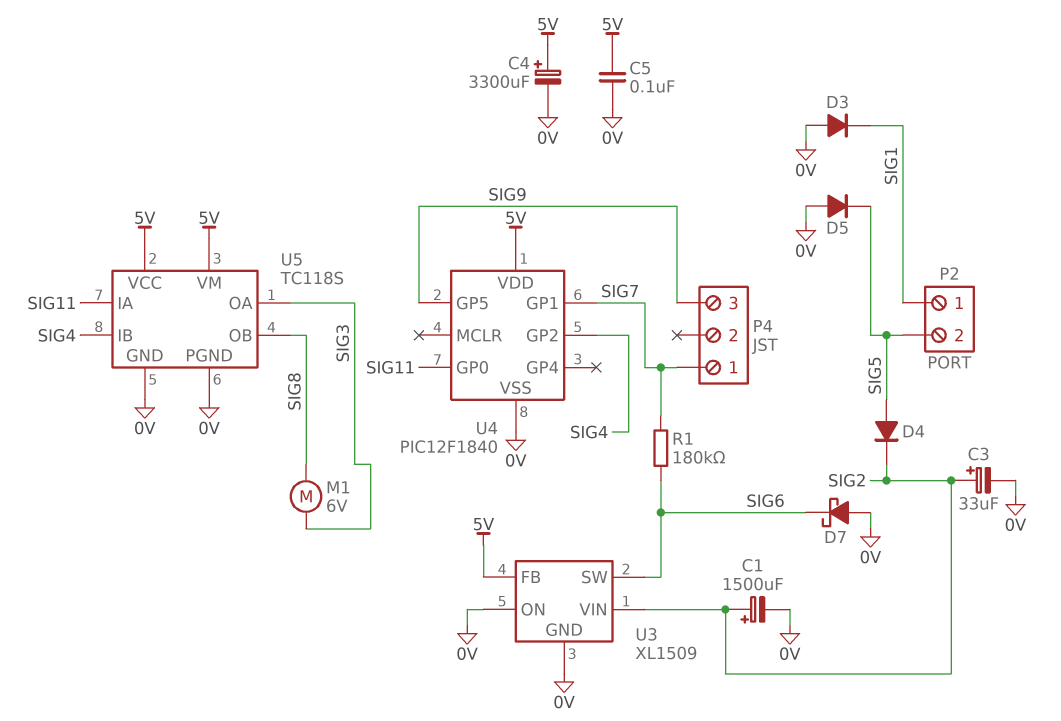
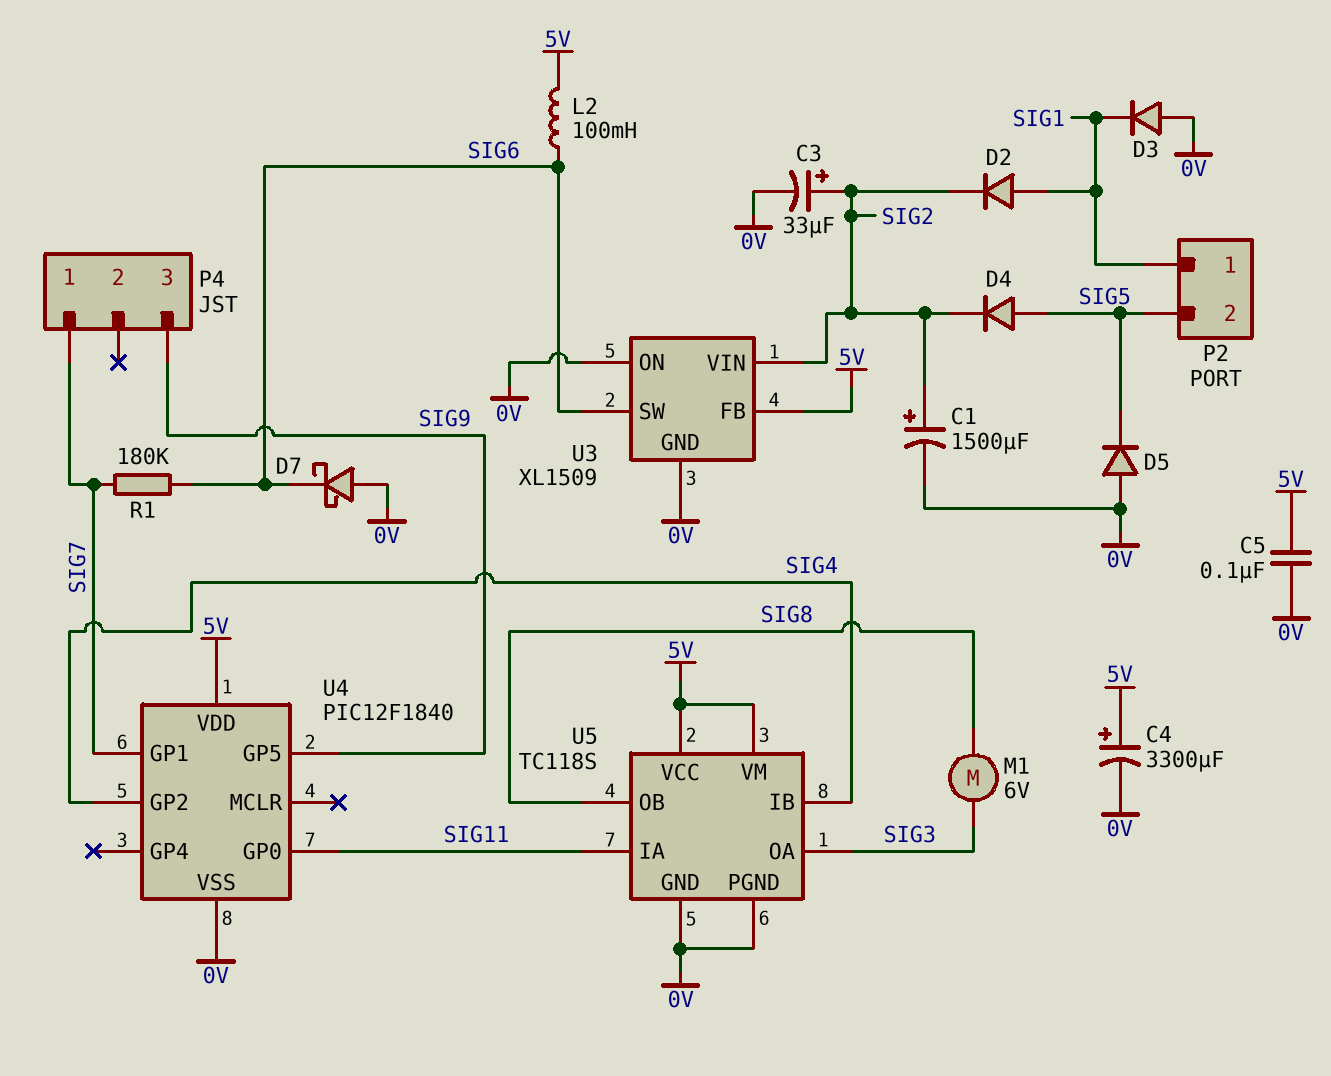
D2: none -> diode (A SIG1, K SIG2)
L2: none -> 100mH (5V, SIG6)

